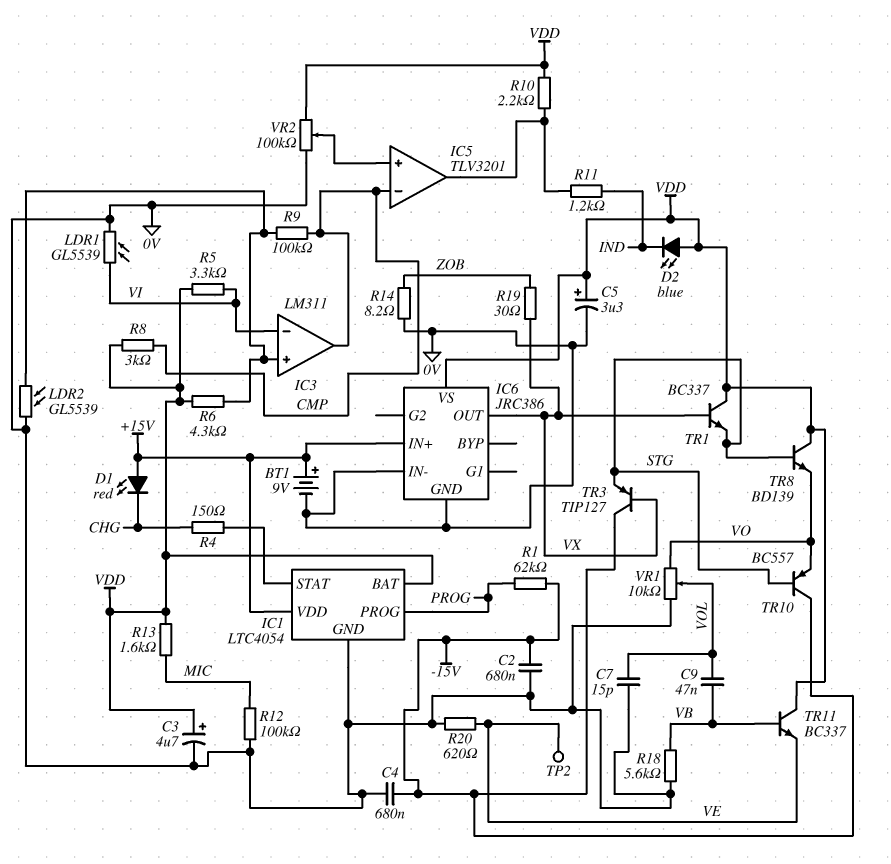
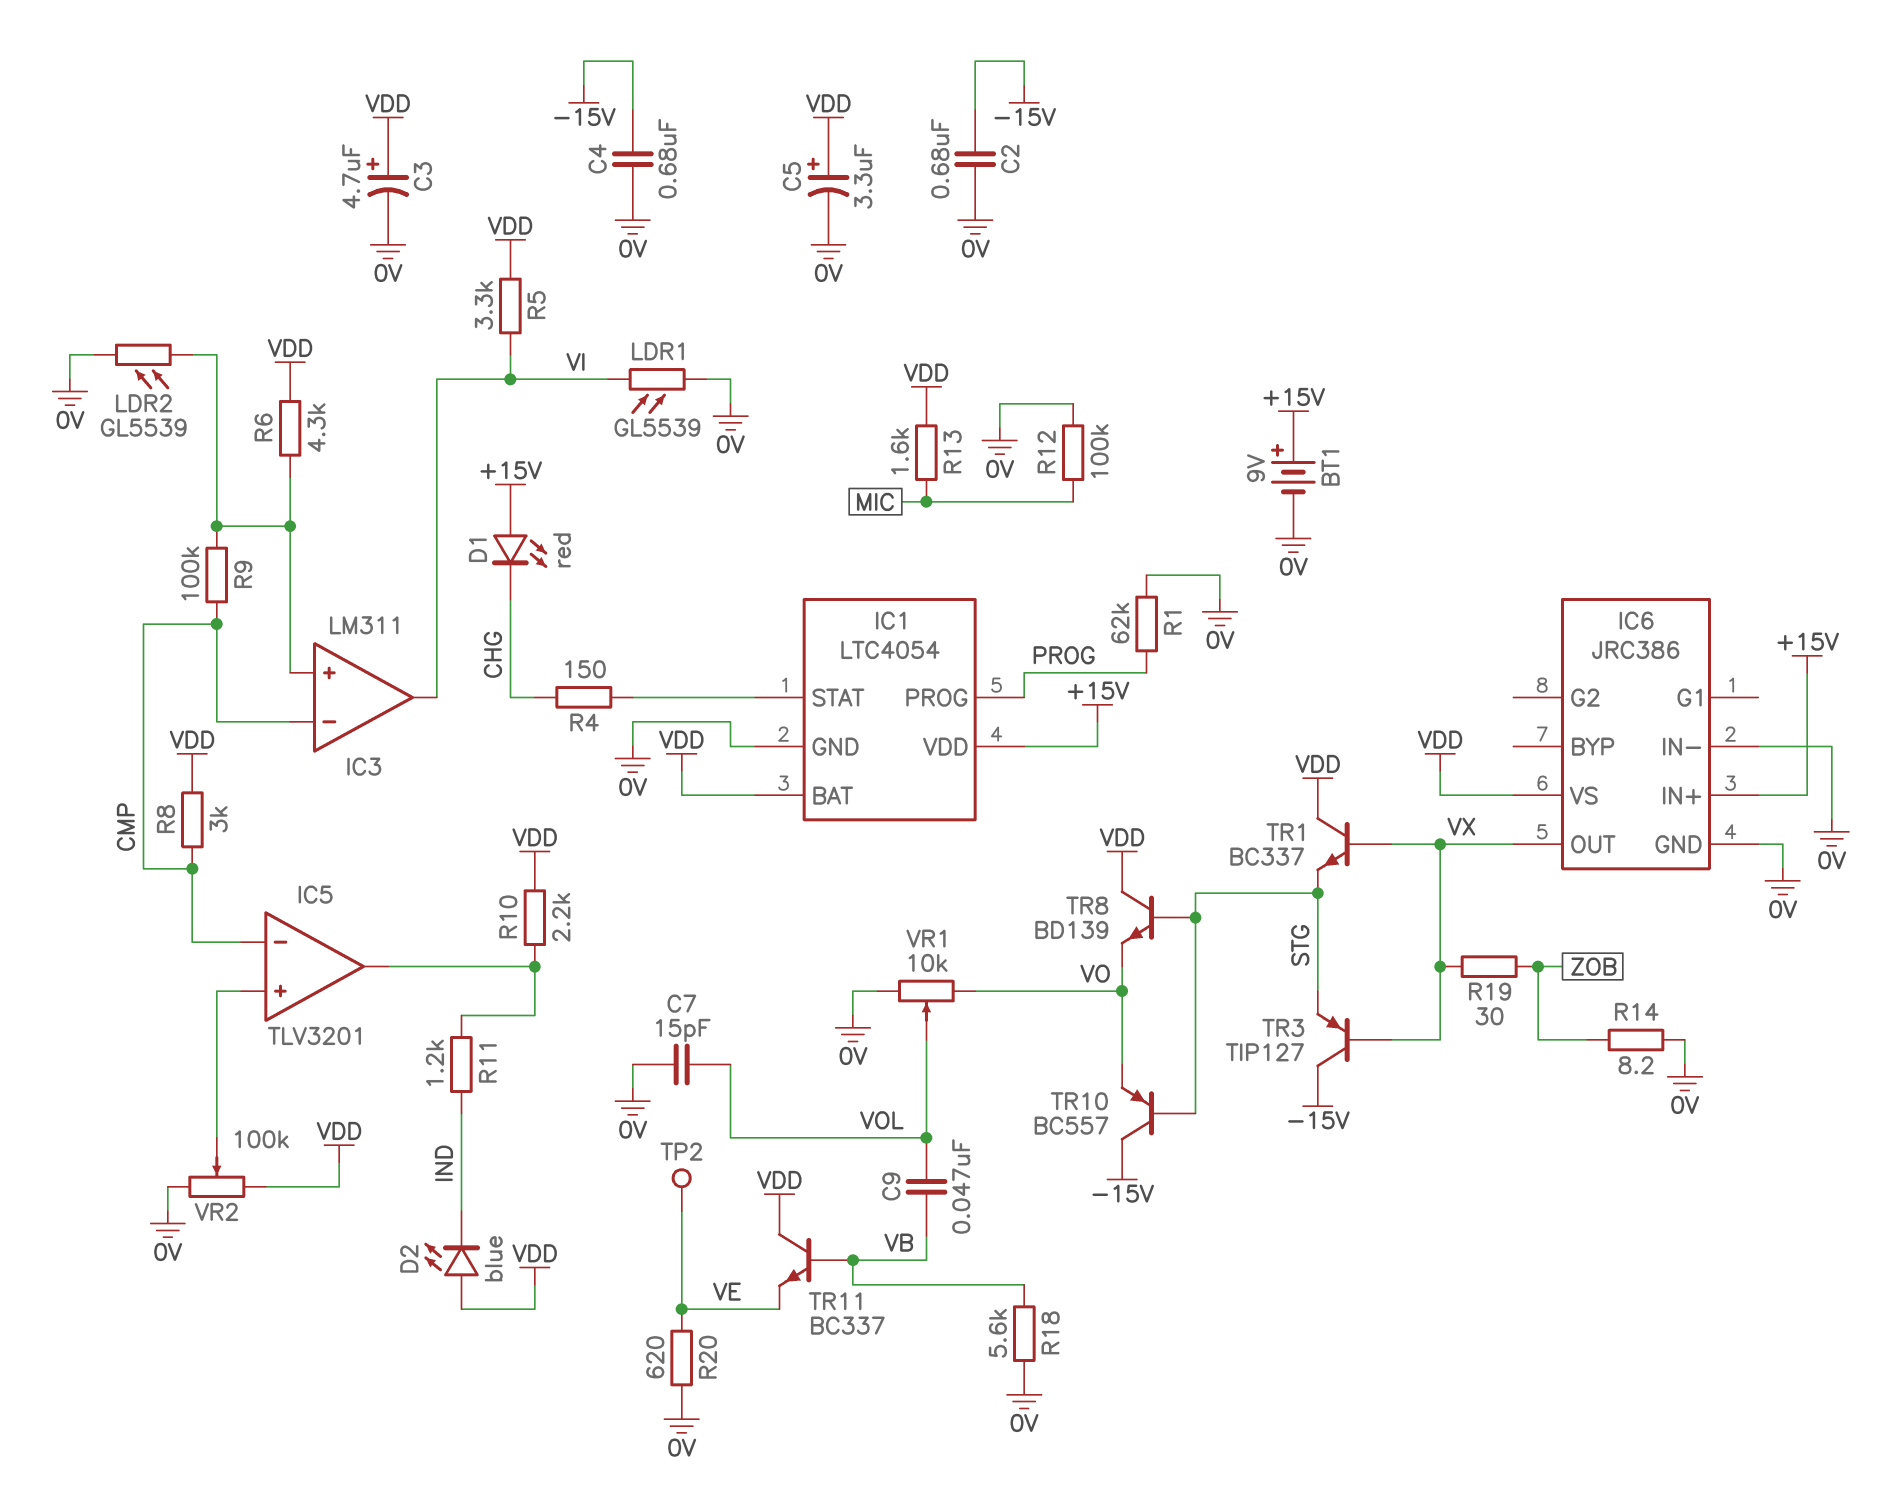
IC3 pin in-: VI -> CMP
IC3 pin out: CMP -> VI
R1: 62k (-15V, PROG) -> 62k (0V, PROG)

